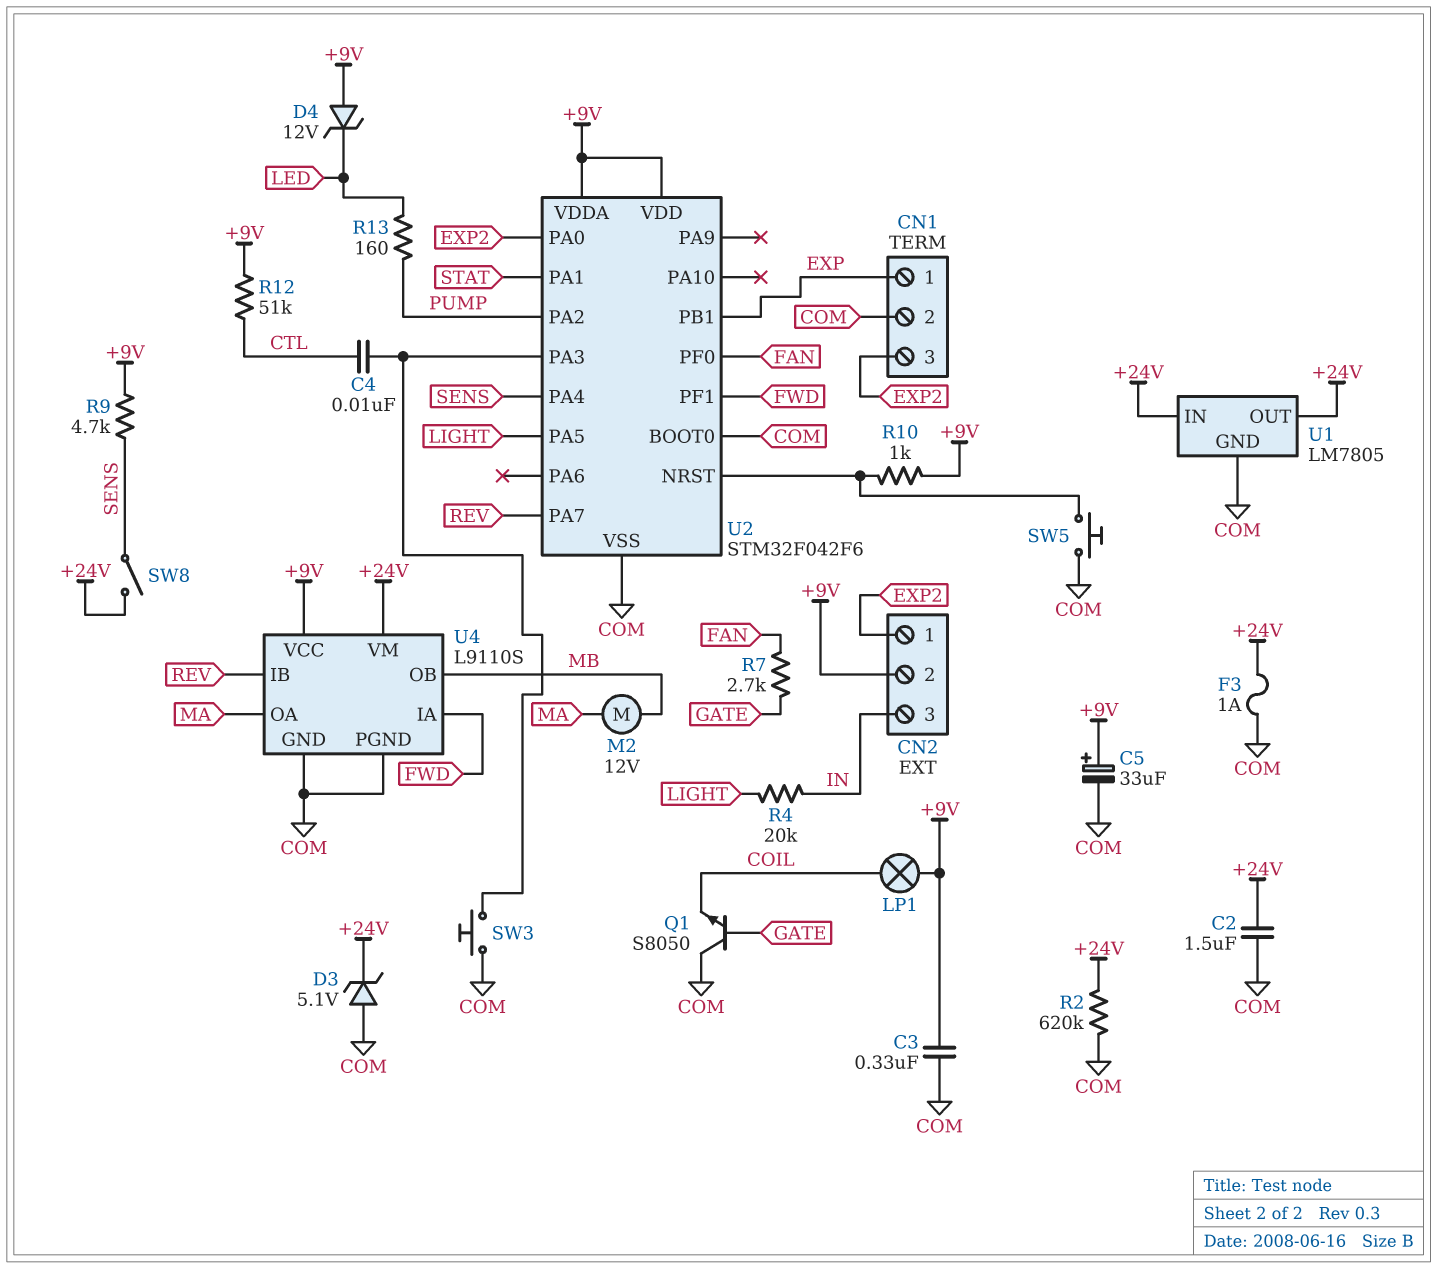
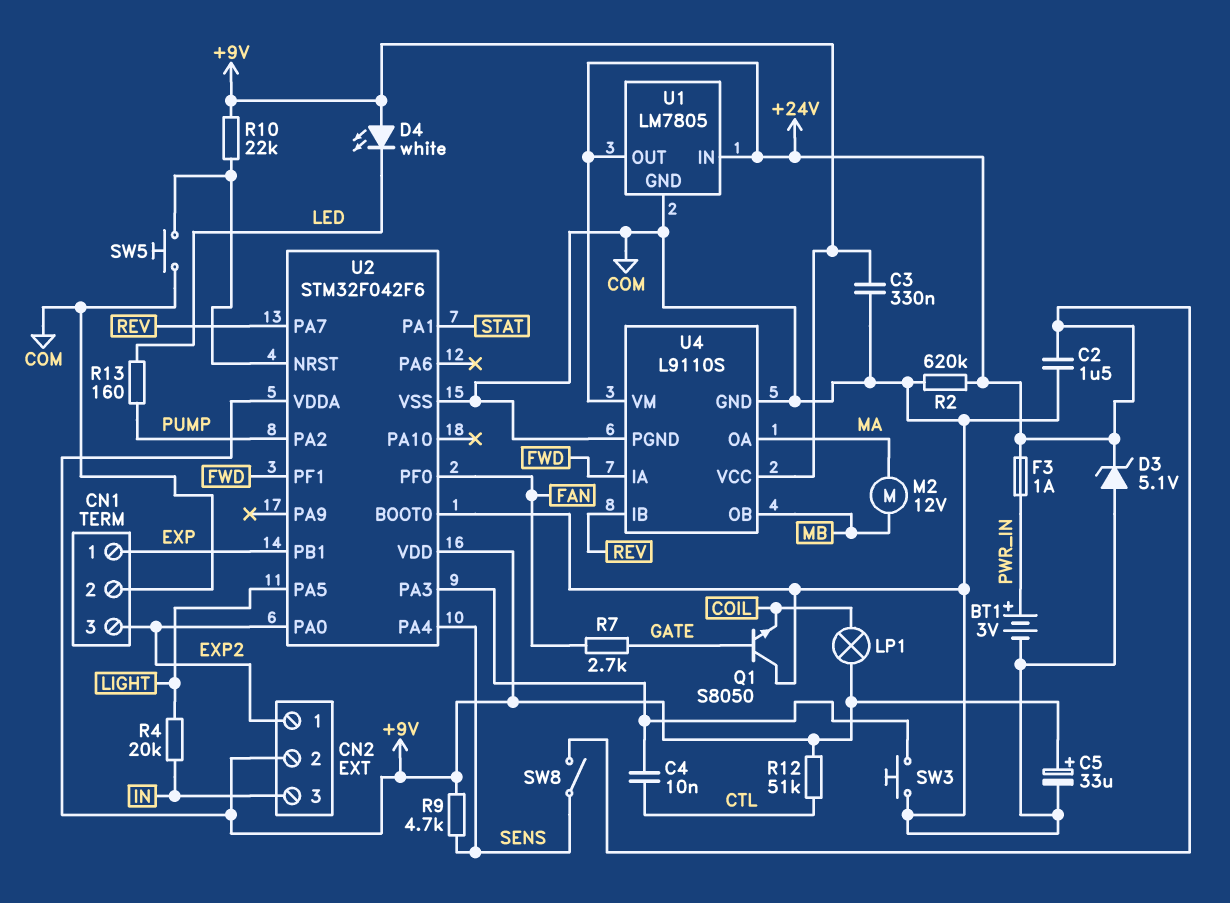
BT1: none -> 3V (plus PWR_IN, minus COM)
D4: zener 12V (A +9V, K LED) -> LED white (A +9V, K LED)
F3: 1A (+24V, COM) -> 1A (+24V, PWR_IN)
R10: 1k (+9V, U2/NRST) -> 22k (+9V, U2/NRST)

